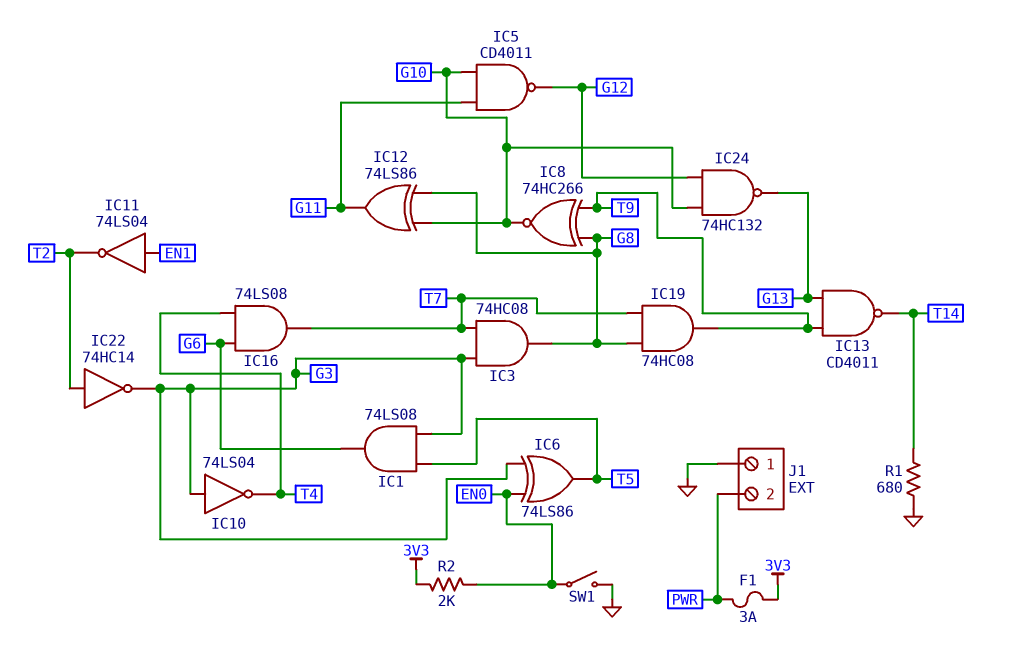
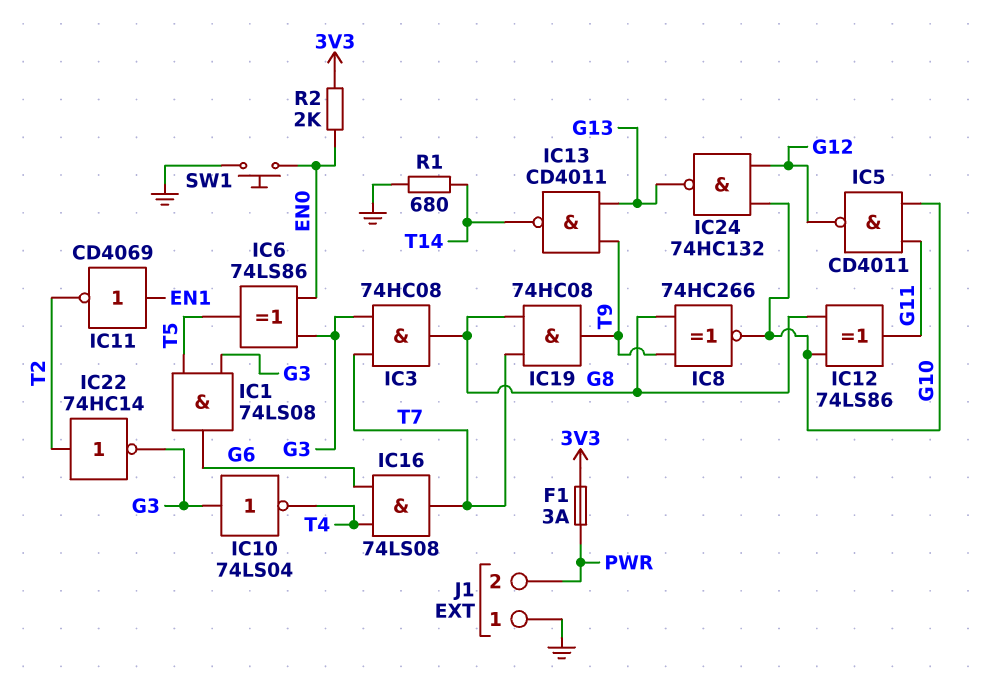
IC11: NOT 74LS04 (in EN1, out T2) -> NOT CD4069 (in EN1, out T2)
SW1: switch (EN0, GND) -> button (EN0, GND)

